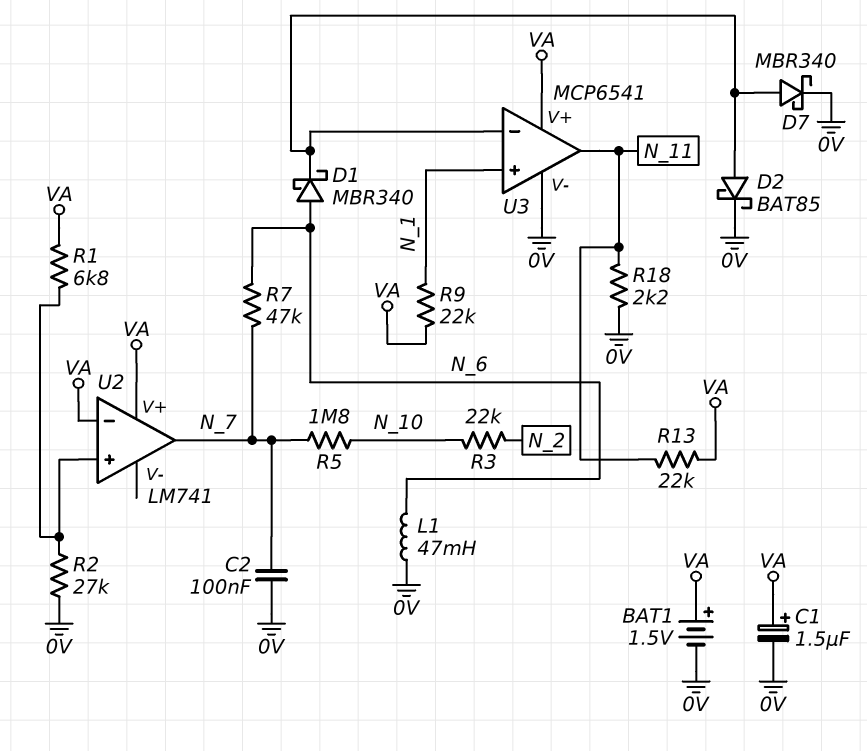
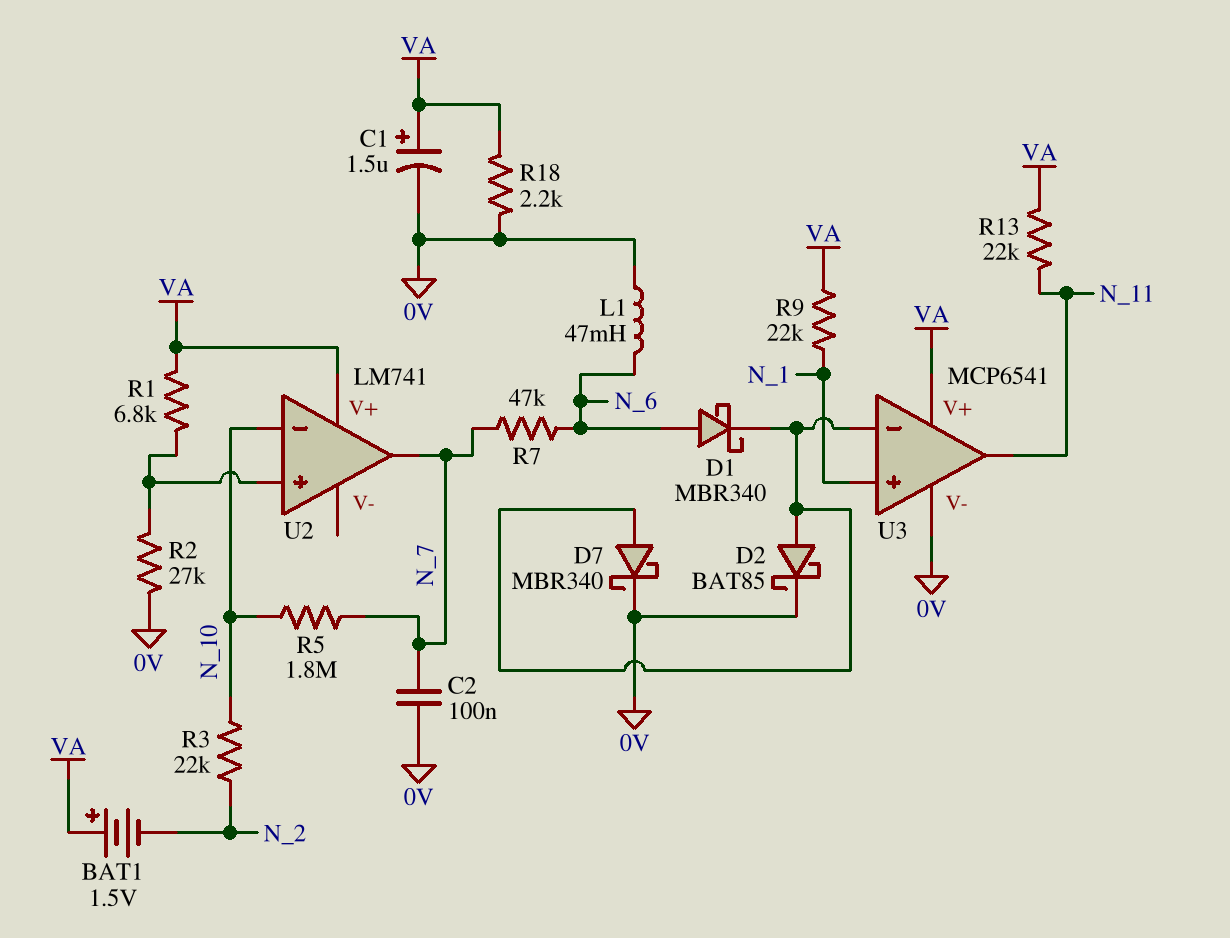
BAT1: 1.5V (plus VA, minus 0V) -> 1.5V (plus VA, minus N_2)
R18: 2.2k (0V, N_11) -> 2.2k (0V, VA)
U2 pin in-: VA -> N_10

